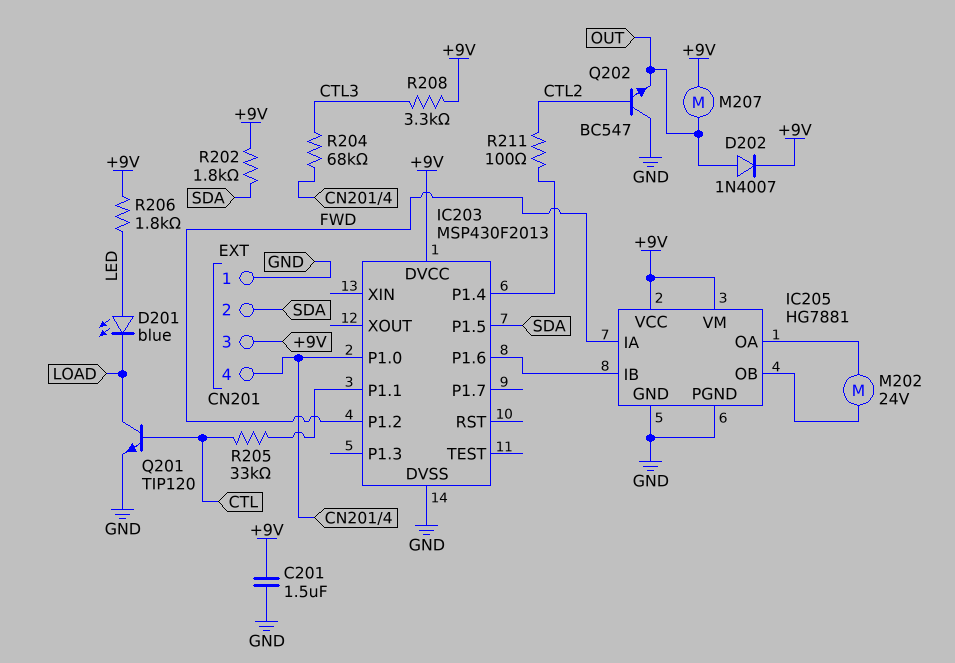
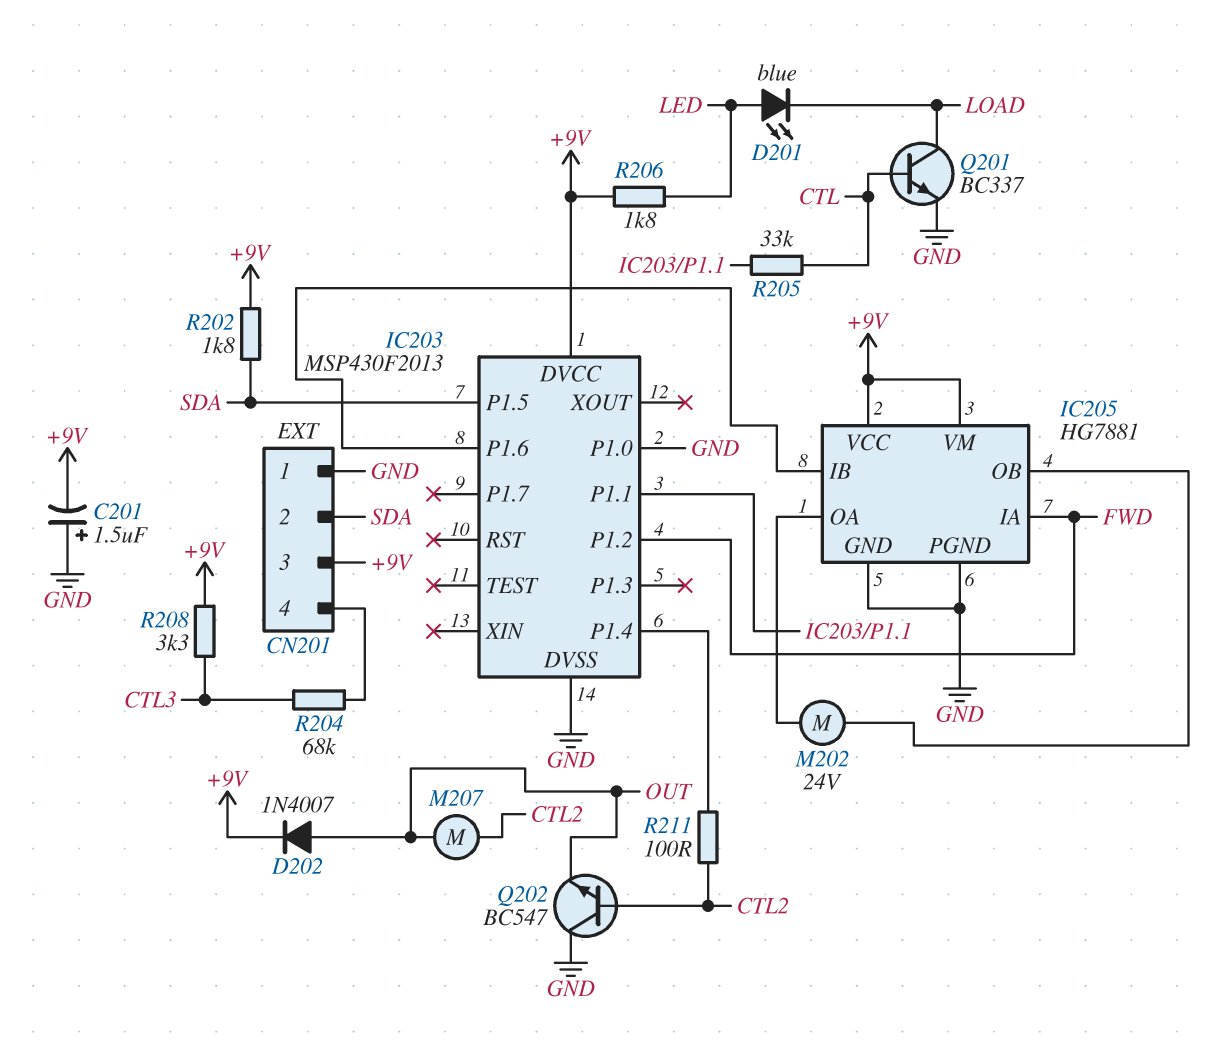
C201: 1.5uF (+9V, GND) -> 1.5uF (plus GND, minus +9V)
IC203 pin P1.0: CN201/4 -> GND
M207: motor (+9V, OUT) -> motor (CTL2, OUT)
Q201: NPN TIP120 (B CTL, C LOAD, E GND) -> NPN BC337 (B CTL, C LOAD, E GND)

